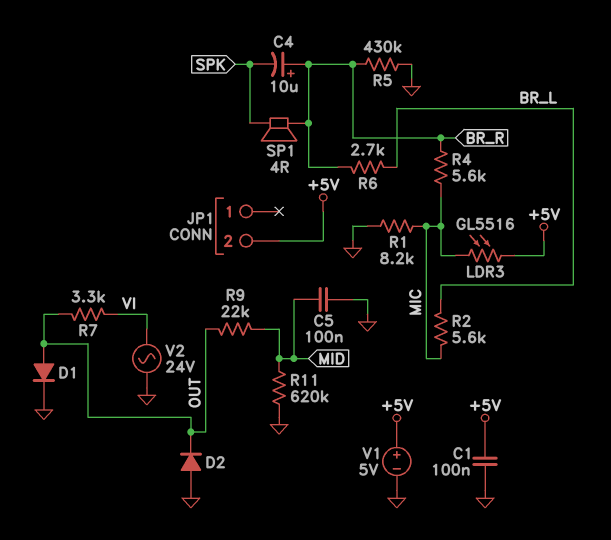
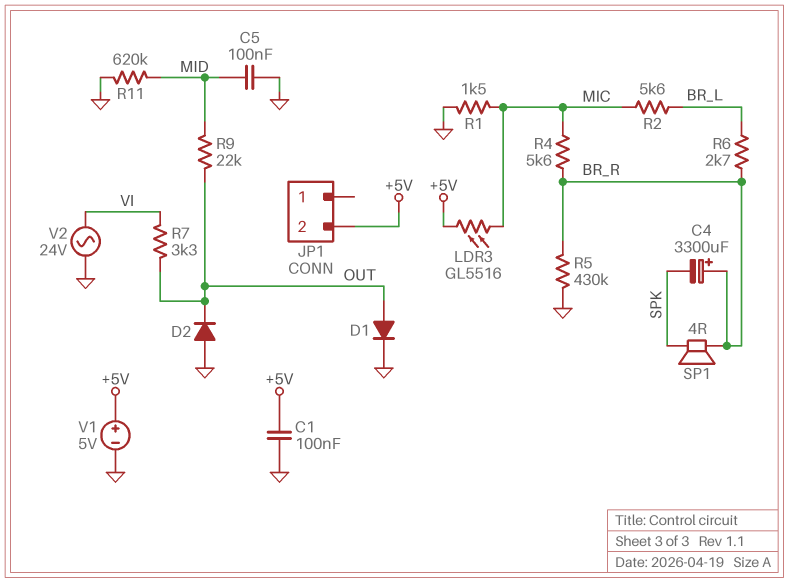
C4: 10uF (plus BR_R, minus SPK) -> 3300uF (plus BR_R, minus SPK)
R1: 8.2k (GND, MIC) -> 1.5k (GND, MIC)

